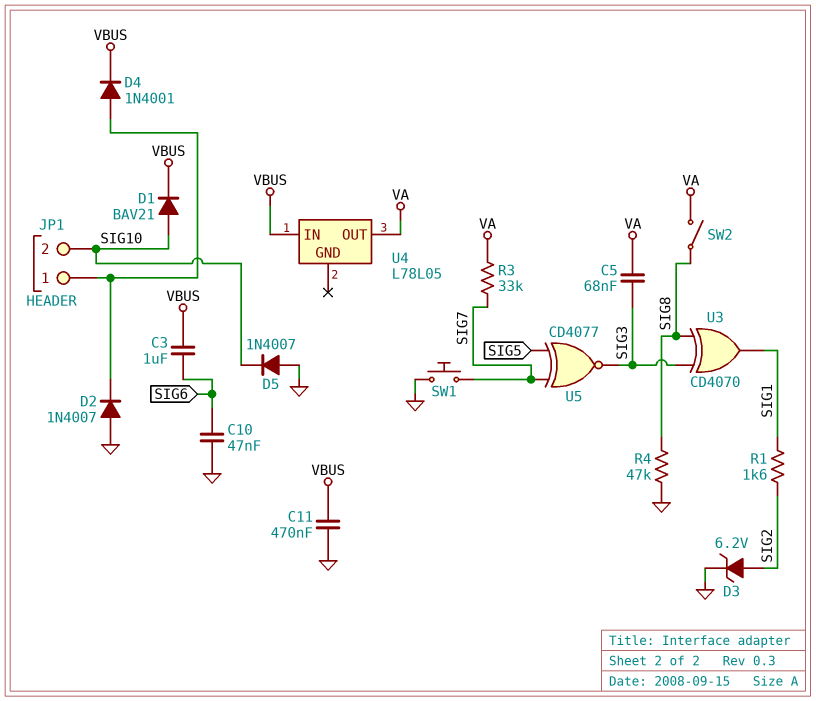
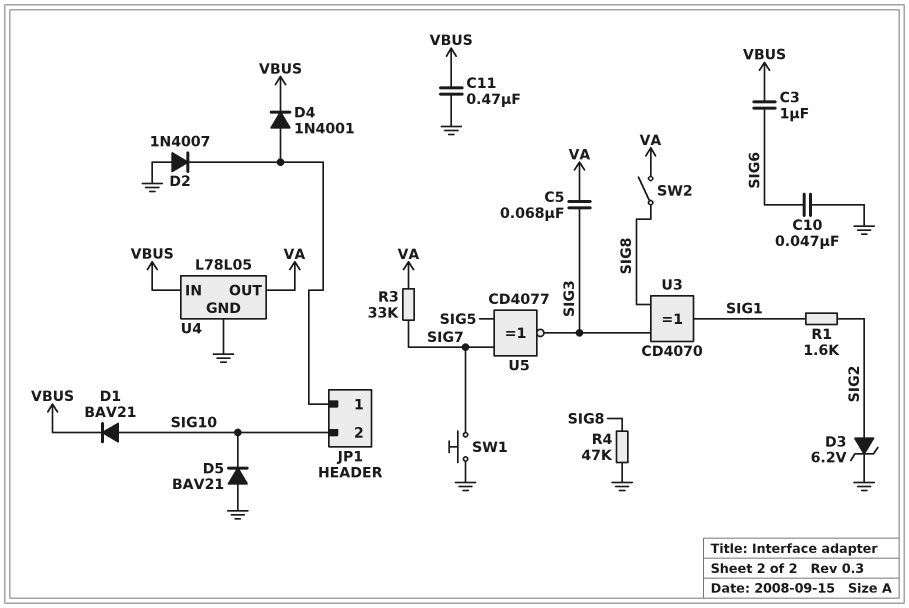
D5: diode 1N4007 (A GND, K SIG10) -> diode BAV21 (A GND, K SIG10)
U4 pin GND: none -> GND

